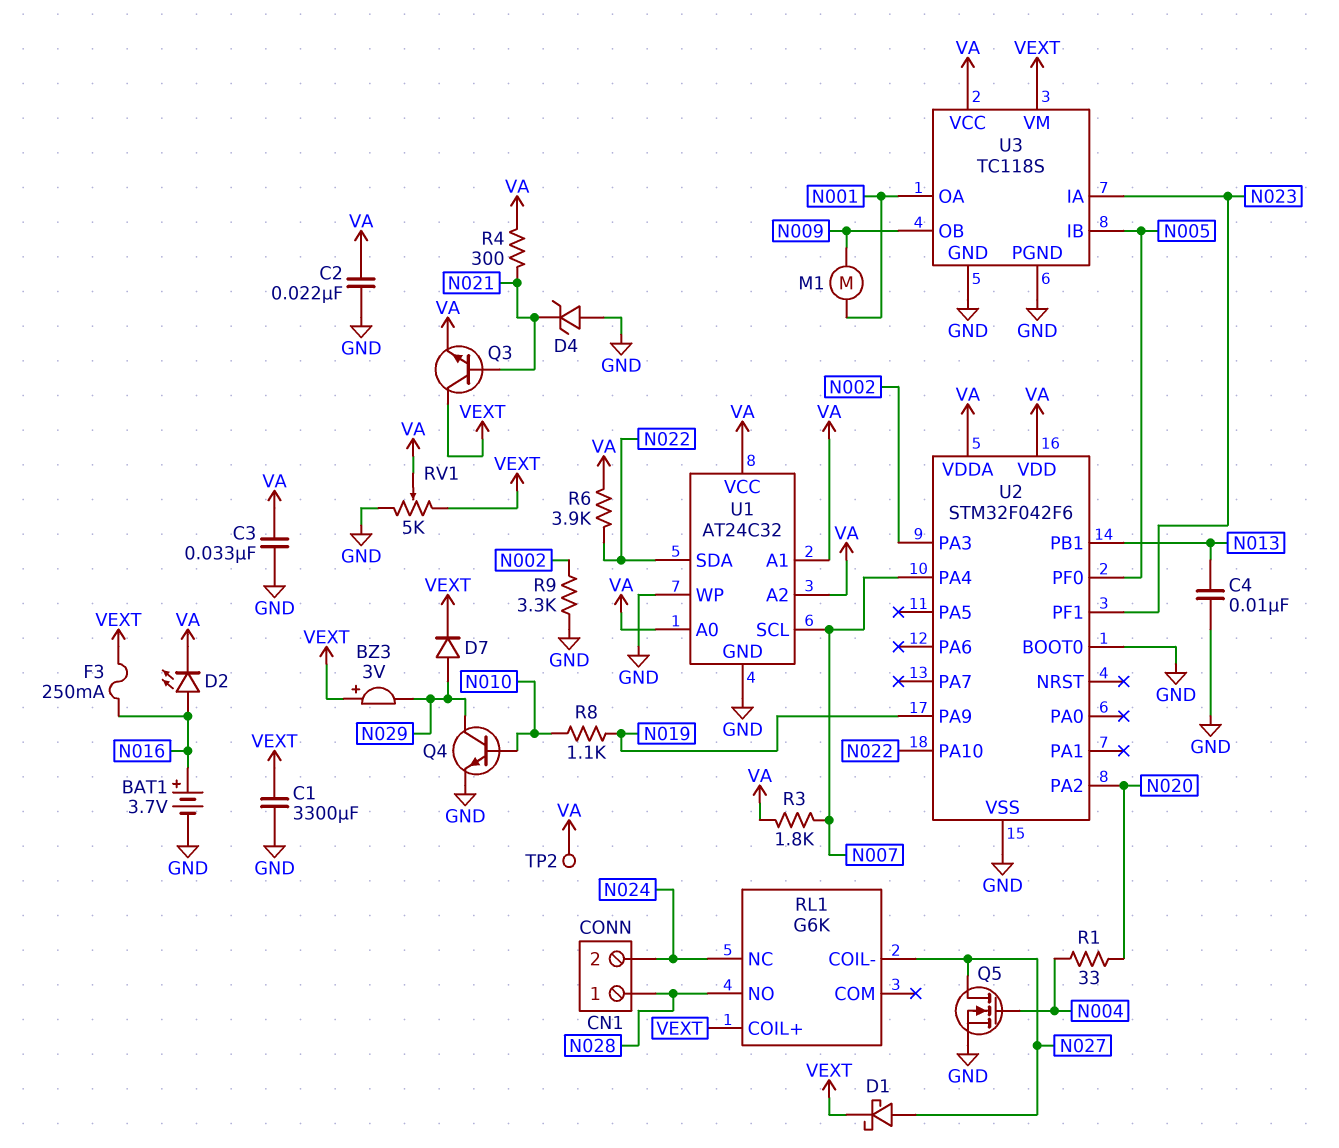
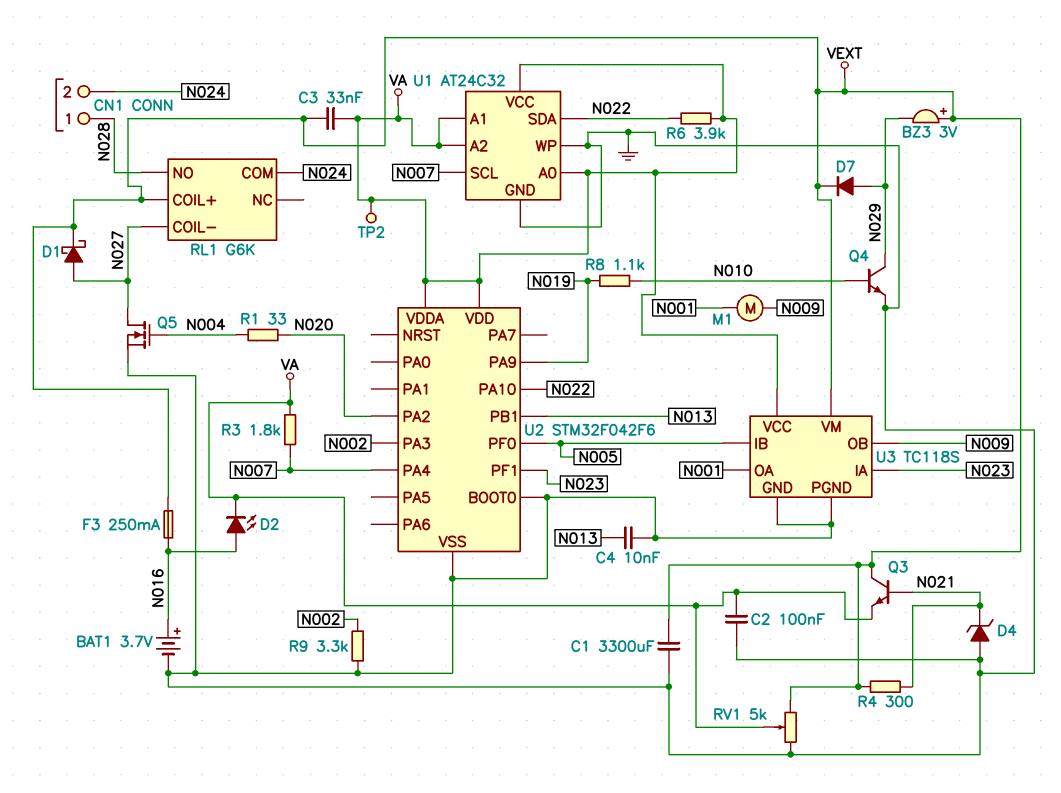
C2: 22nF (GND, VA) -> 100nF (GND, VA)
C3: 33nF (GND, VA) -> 33nF (VA, VEXT)
R4: 300 (N021, VA) -> 300 (N021, VEXT)
RL1 pin COM: none -> N024
RL1 pin NC: N024 -> none

